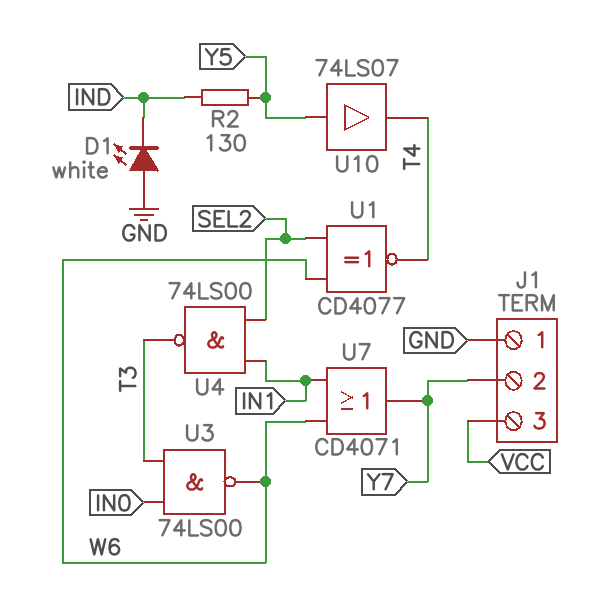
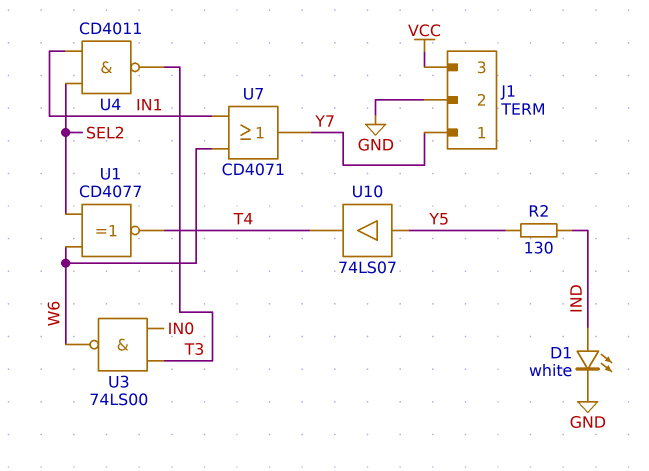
D1: LED white (A GND, K IND) -> LED white (A IND, K GND)
J1 pin 1: GND -> Y7
J1 pin 2: Y7 -> GND
U4: NAND 74LS00 (in IN1, in SEL2, out T3) -> NAND CD4011 (in IN1, in SEL2, out T3)

